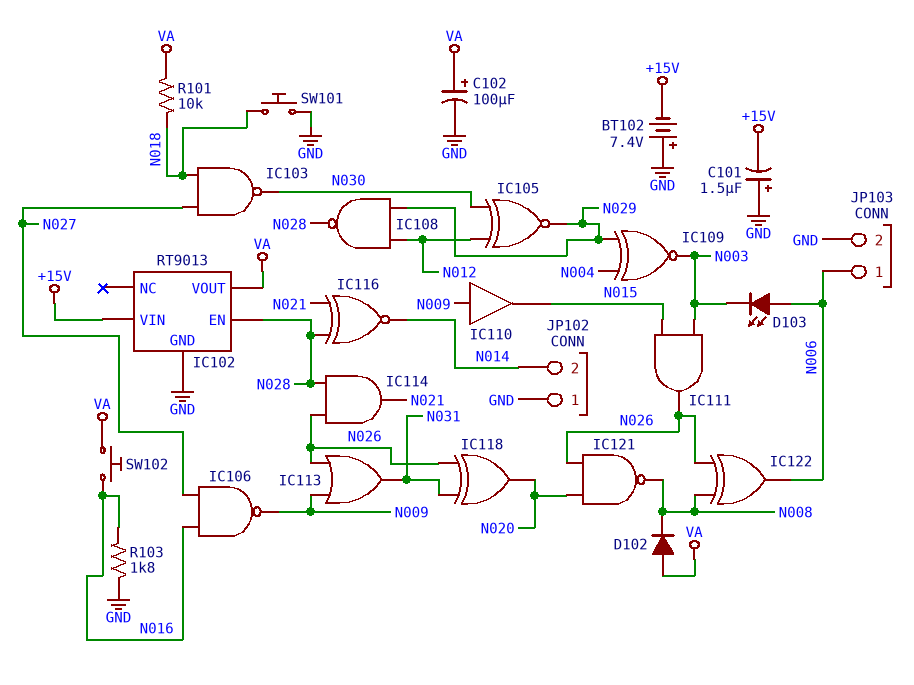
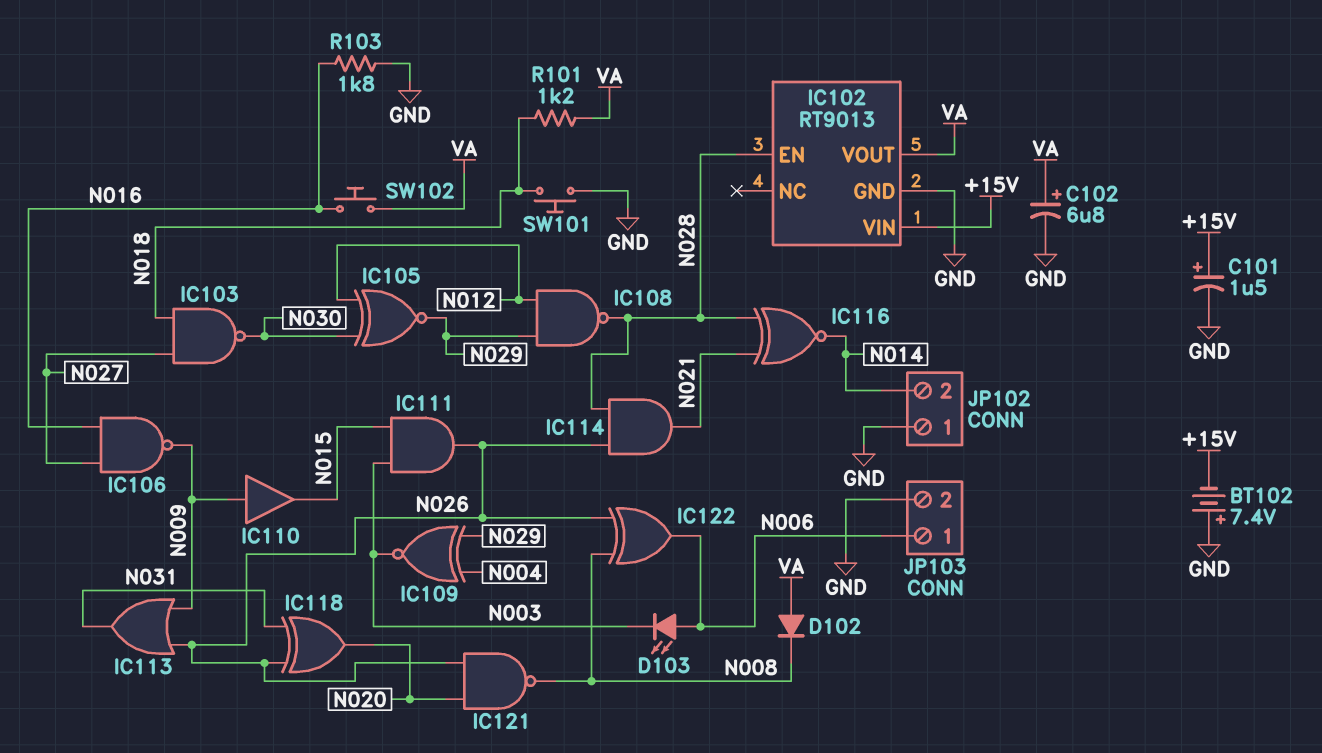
C101: 1.5uF (plus GND, minus +15V) -> 1.5uF (plus +15V, minus GND)
C102: 100uF (plus VA, minus GND) -> 6.8uF (plus VA, minus GND)
R101: 10k (N018, VA) -> 1.2k (N018, VA)

